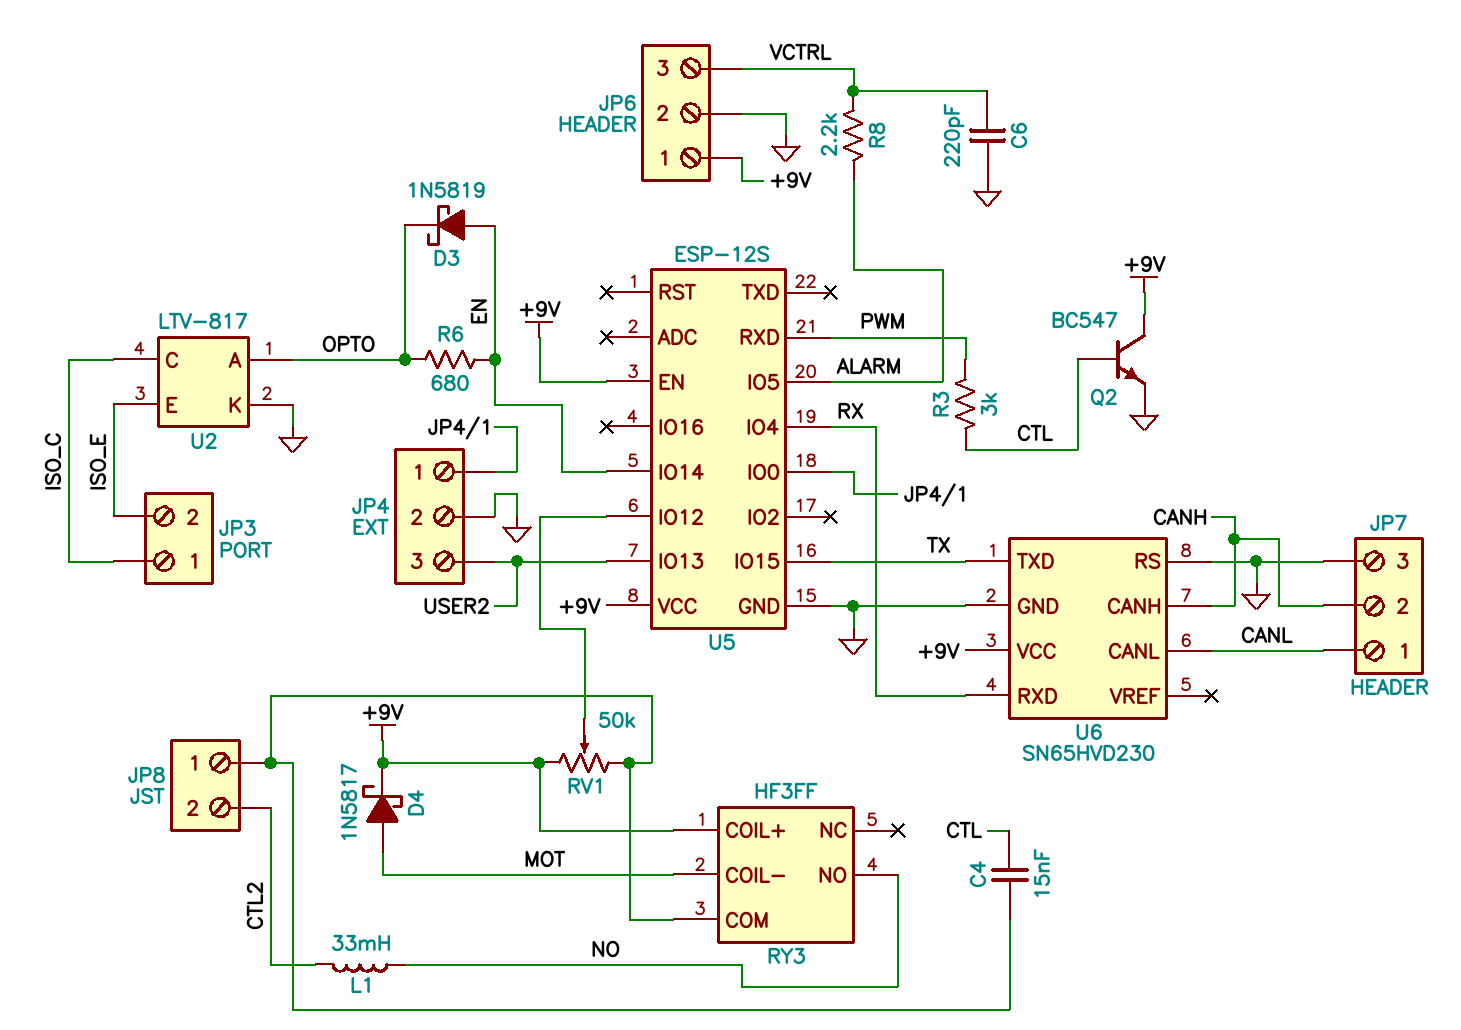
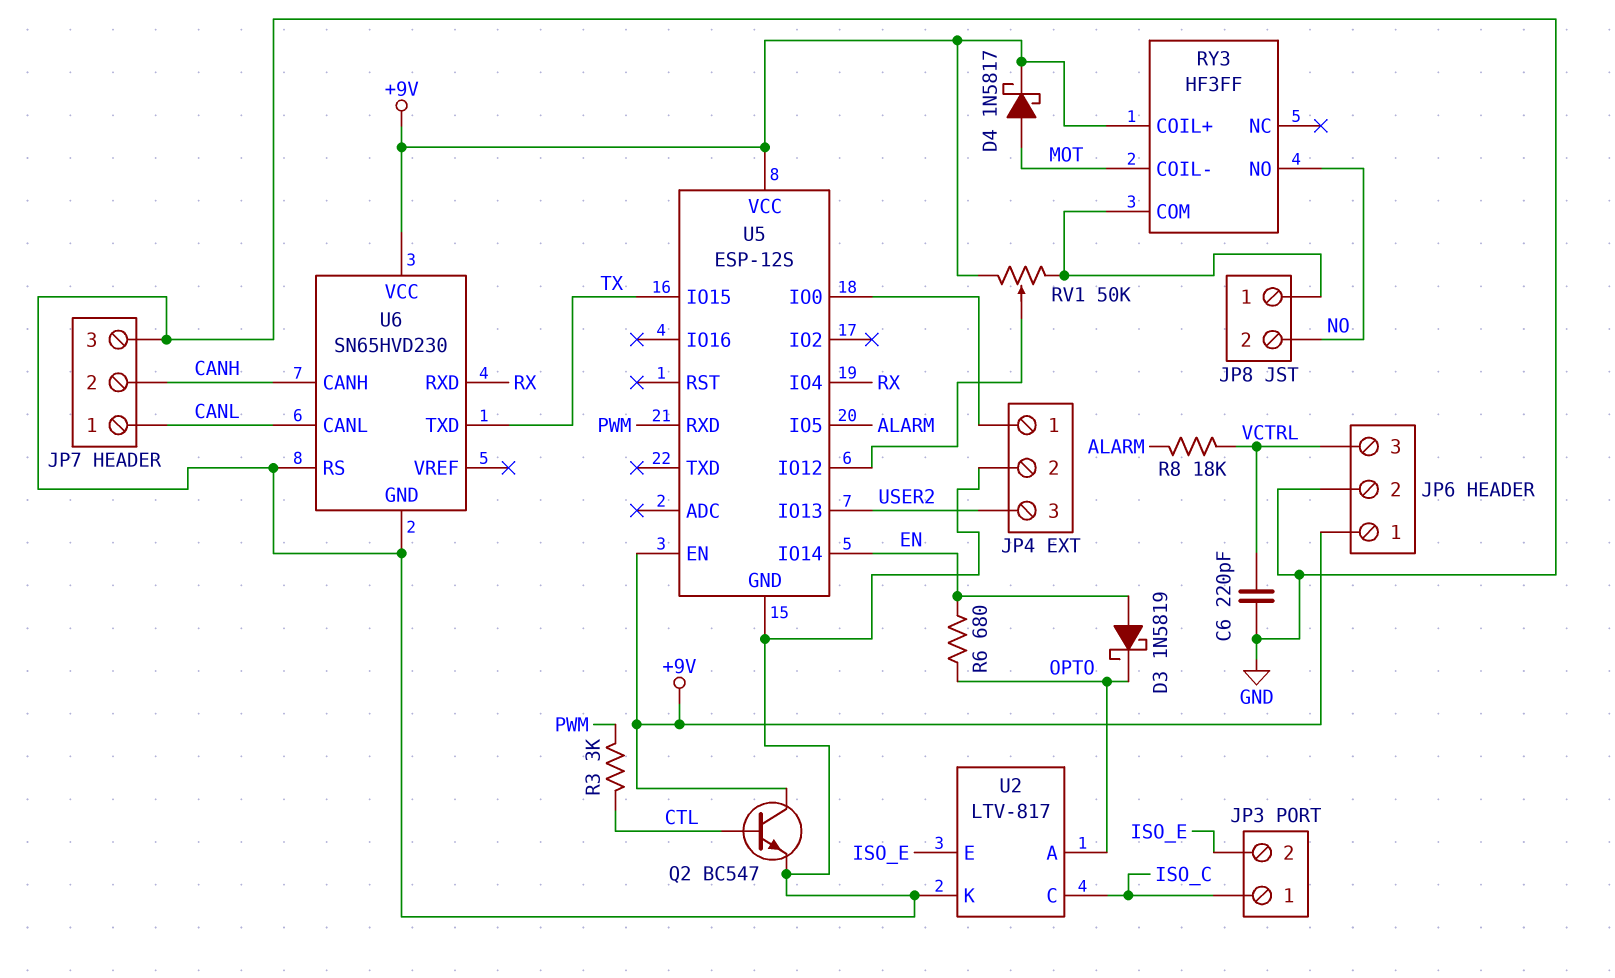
C4: 15nF (CTL, JP8/1) -> none
JP8 pin 2: CTL2 -> NO
L1: 33mH (CTL2, NO) -> none
R8: 2.2k (ALARM, VCTRL) -> 18k (ALARM, VCTRL)

